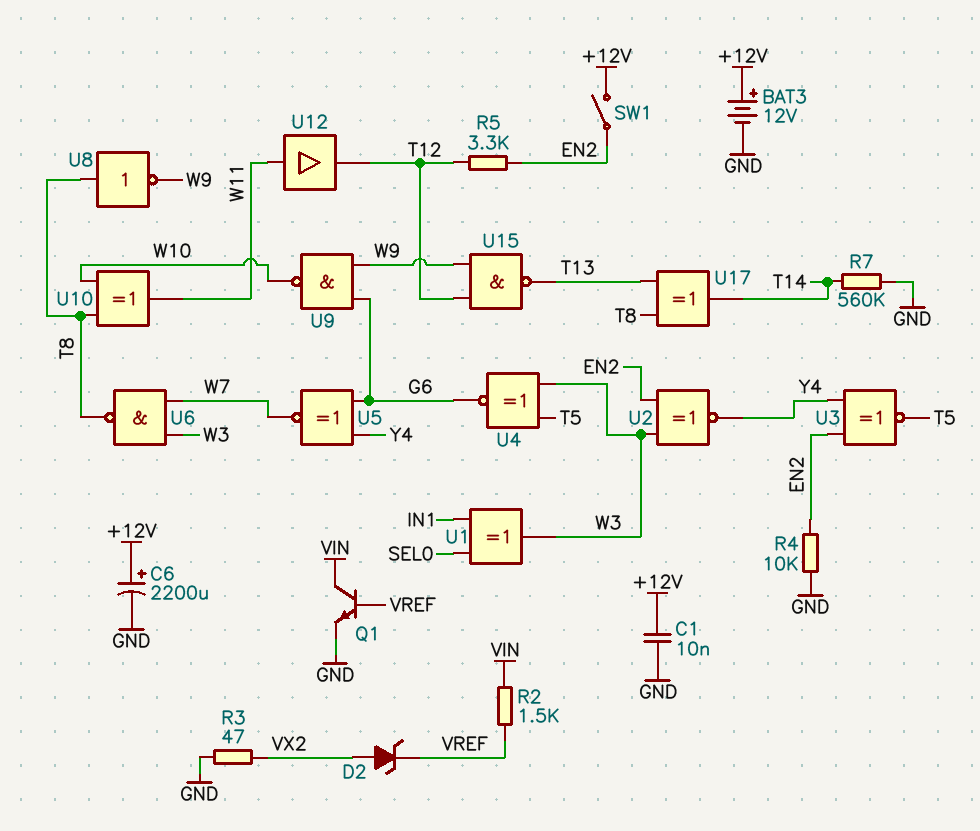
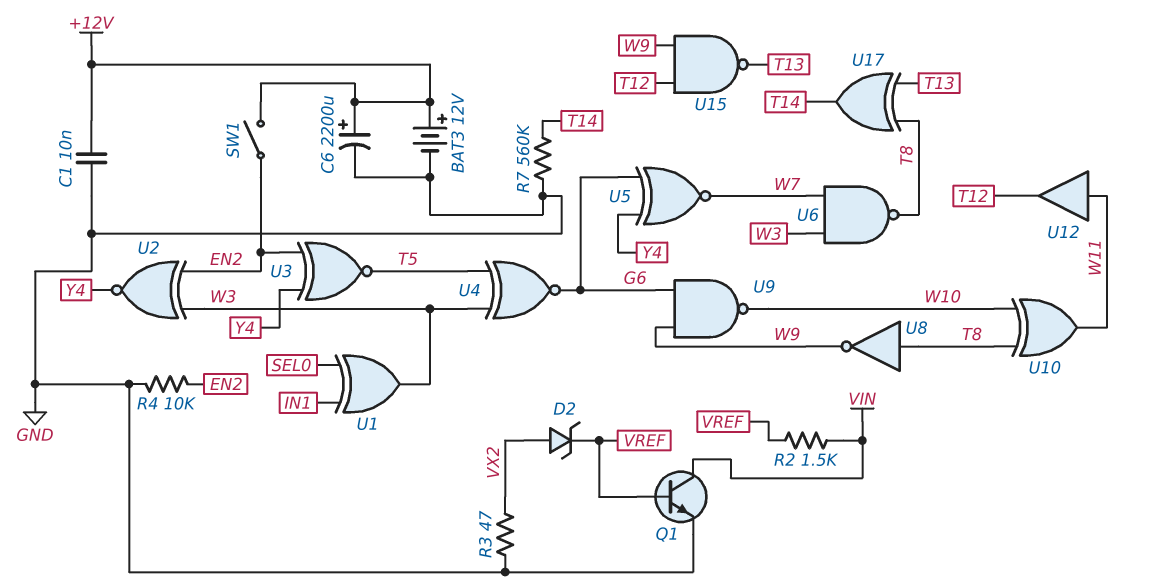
R5: 3.3k (EN2, T12) -> none

